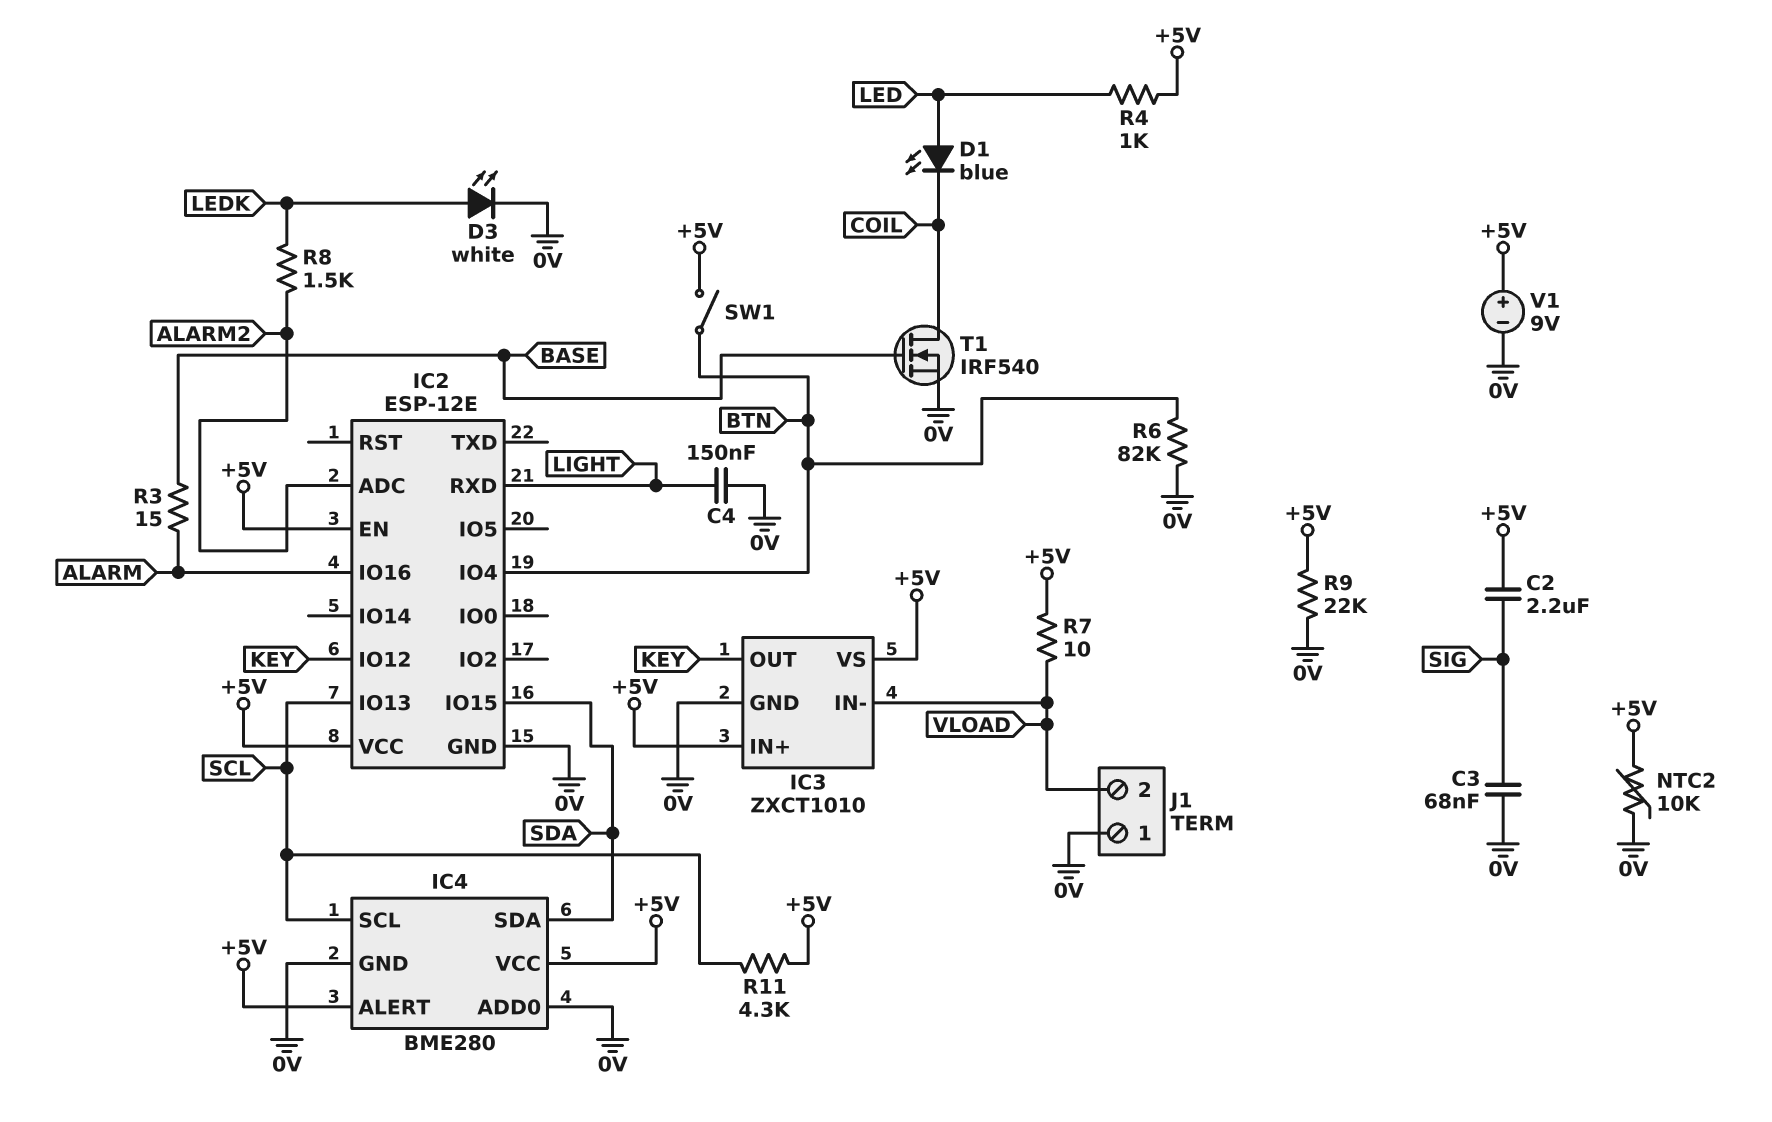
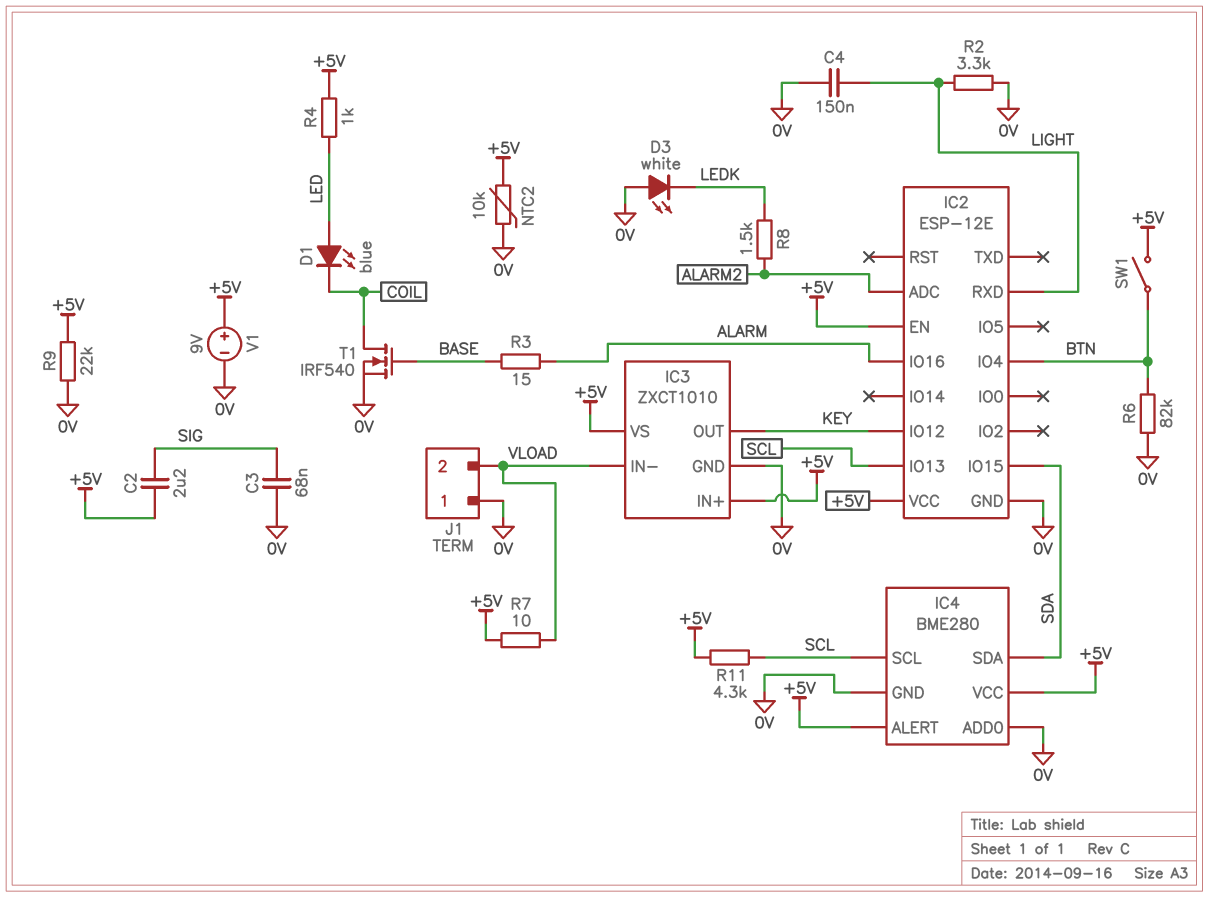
D3: LED white (A LEDK, K 0V) -> LED white (A 0V, K LEDK)
R2: none -> 3.3k (0V, LIGHT)

